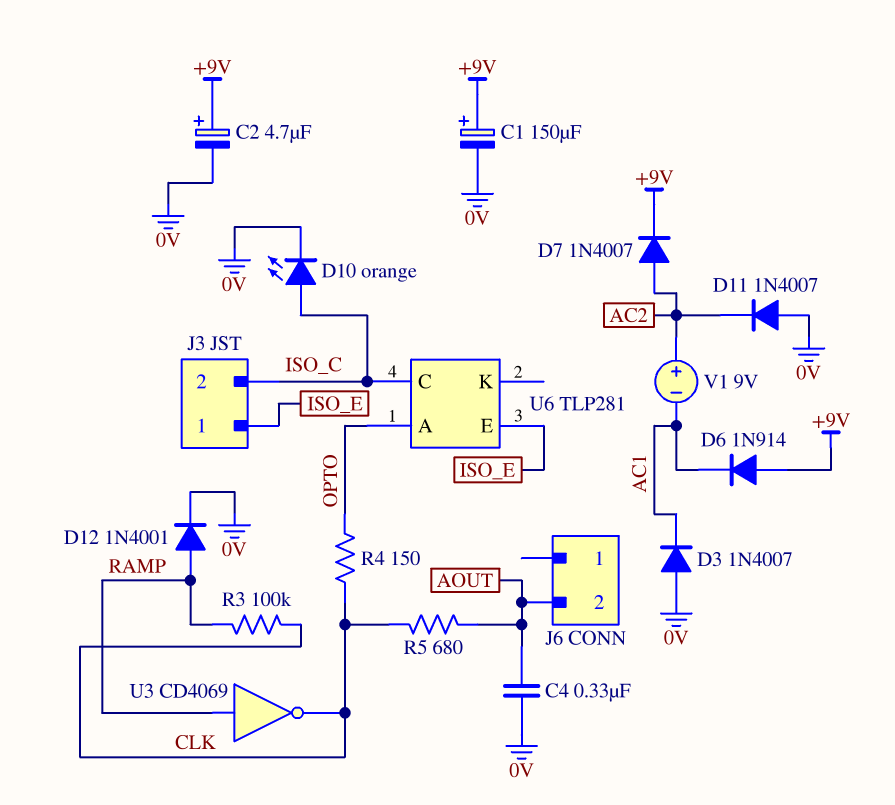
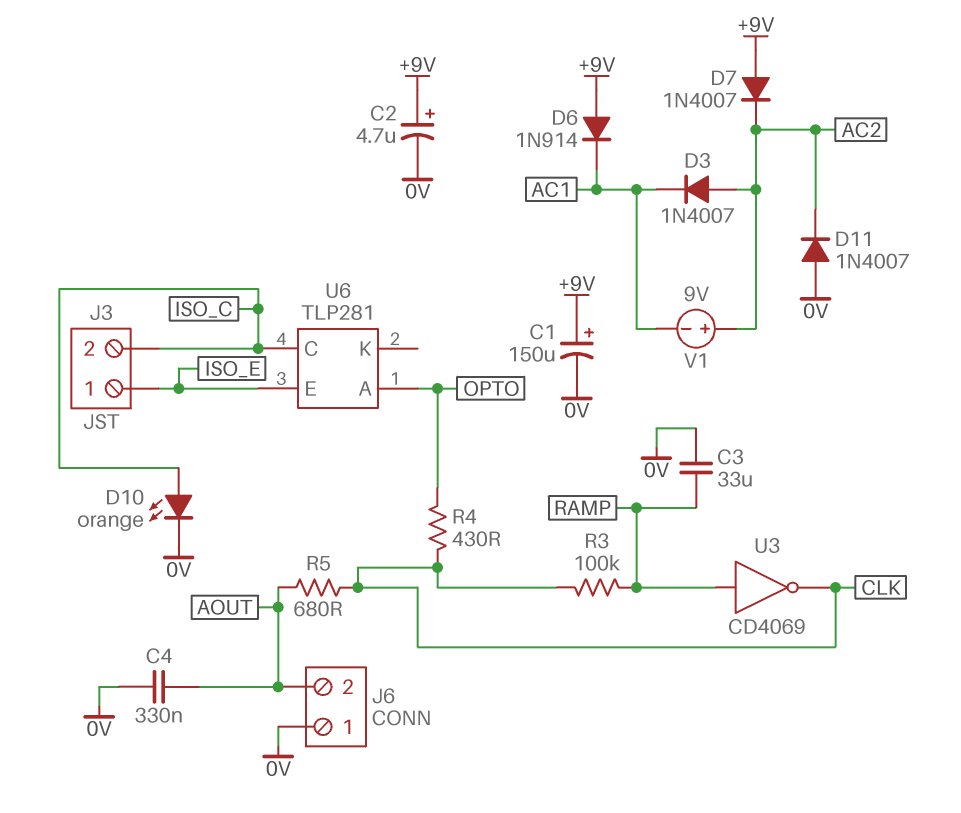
C3: none -> 33uF (0V, RAMP)
D3: diode 1N4007 (A 0V, K AC1) -> diode 1N4007 (A AC2, K AC1)
D7: diode 1N4007 (A AC2, K +9V) -> diode 1N4007 (A +9V, K AC2)
D12: diode 1N4001 (A RAMP, K 0V) -> none
J6 pin 1: none -> 0V
R4: 150 (CLK, OPTO) -> 430 (CLK, OPTO)

